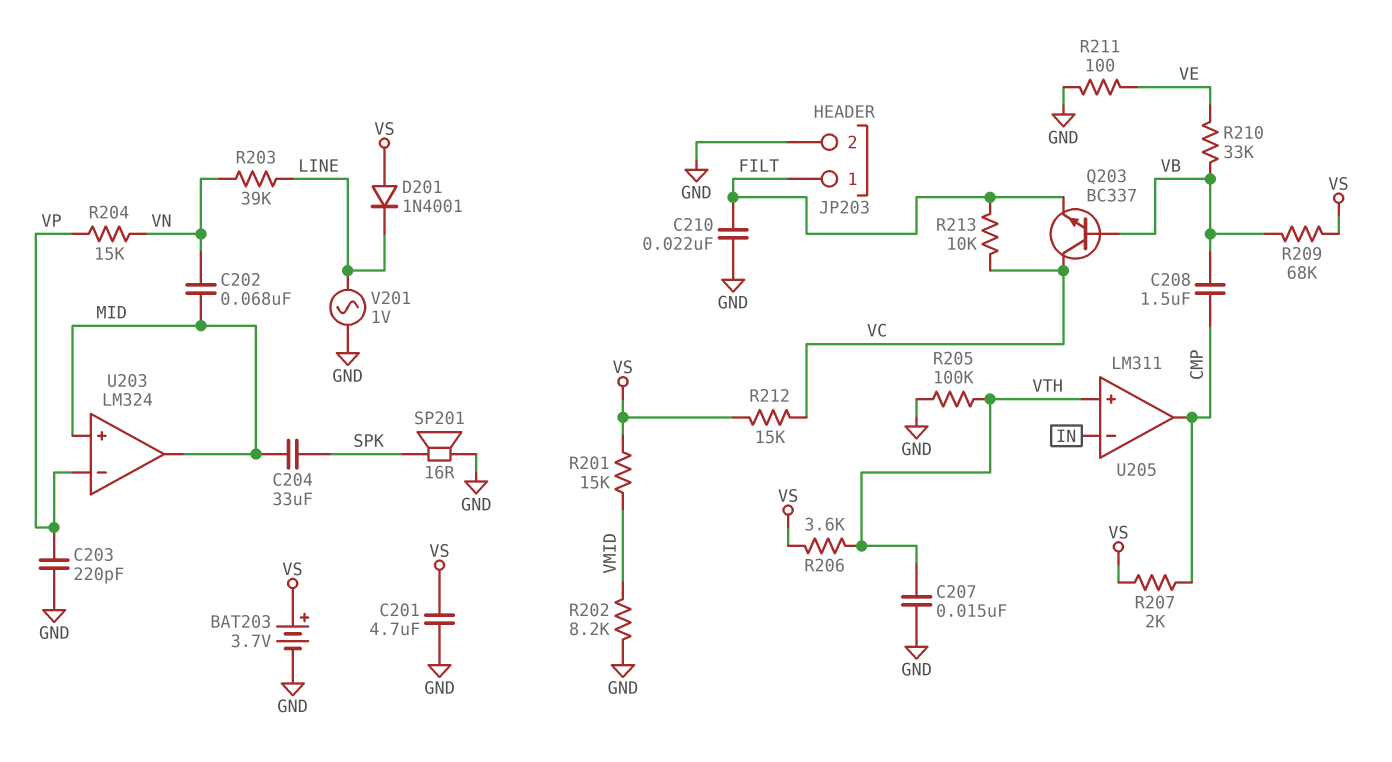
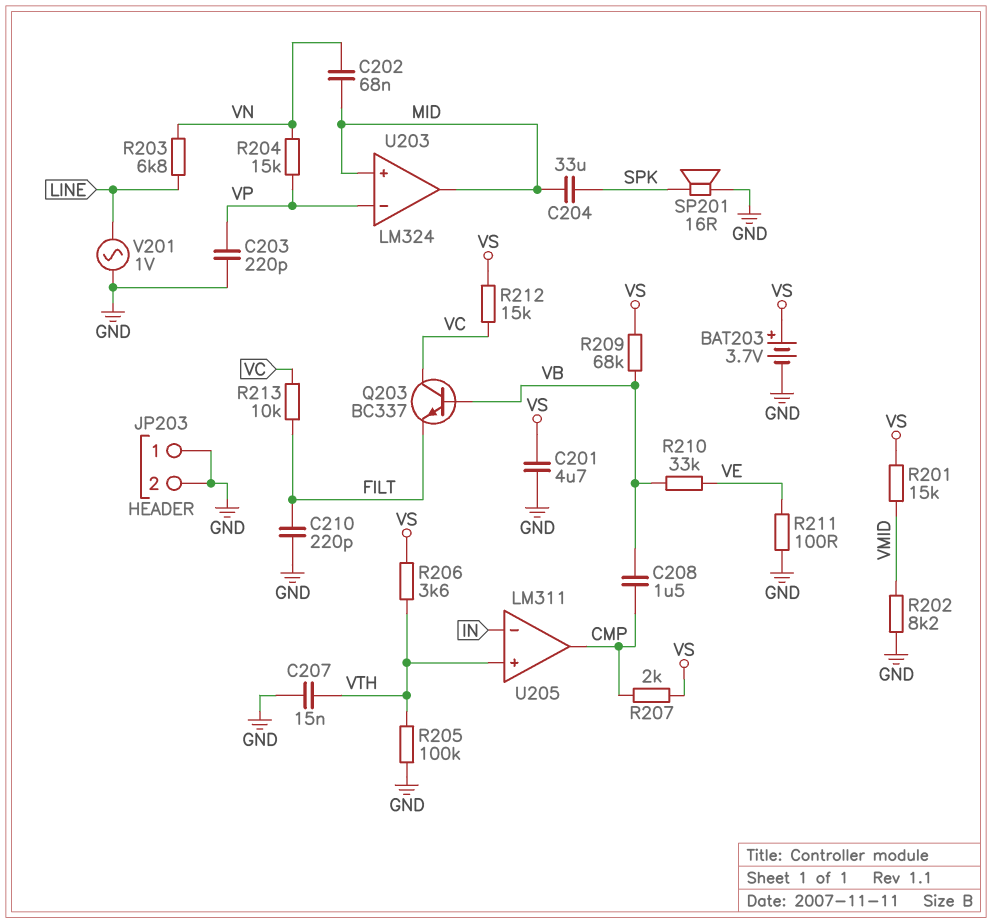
C210: 22nF (FILT, GND) -> 220pF (FILT, GND)
D201: diode 1N4001 (A VS, K LINE) -> none
JP203 pin 1: FILT -> GND
R203: 39k (LINE, VN) -> 6.8k (LINE, VN)

